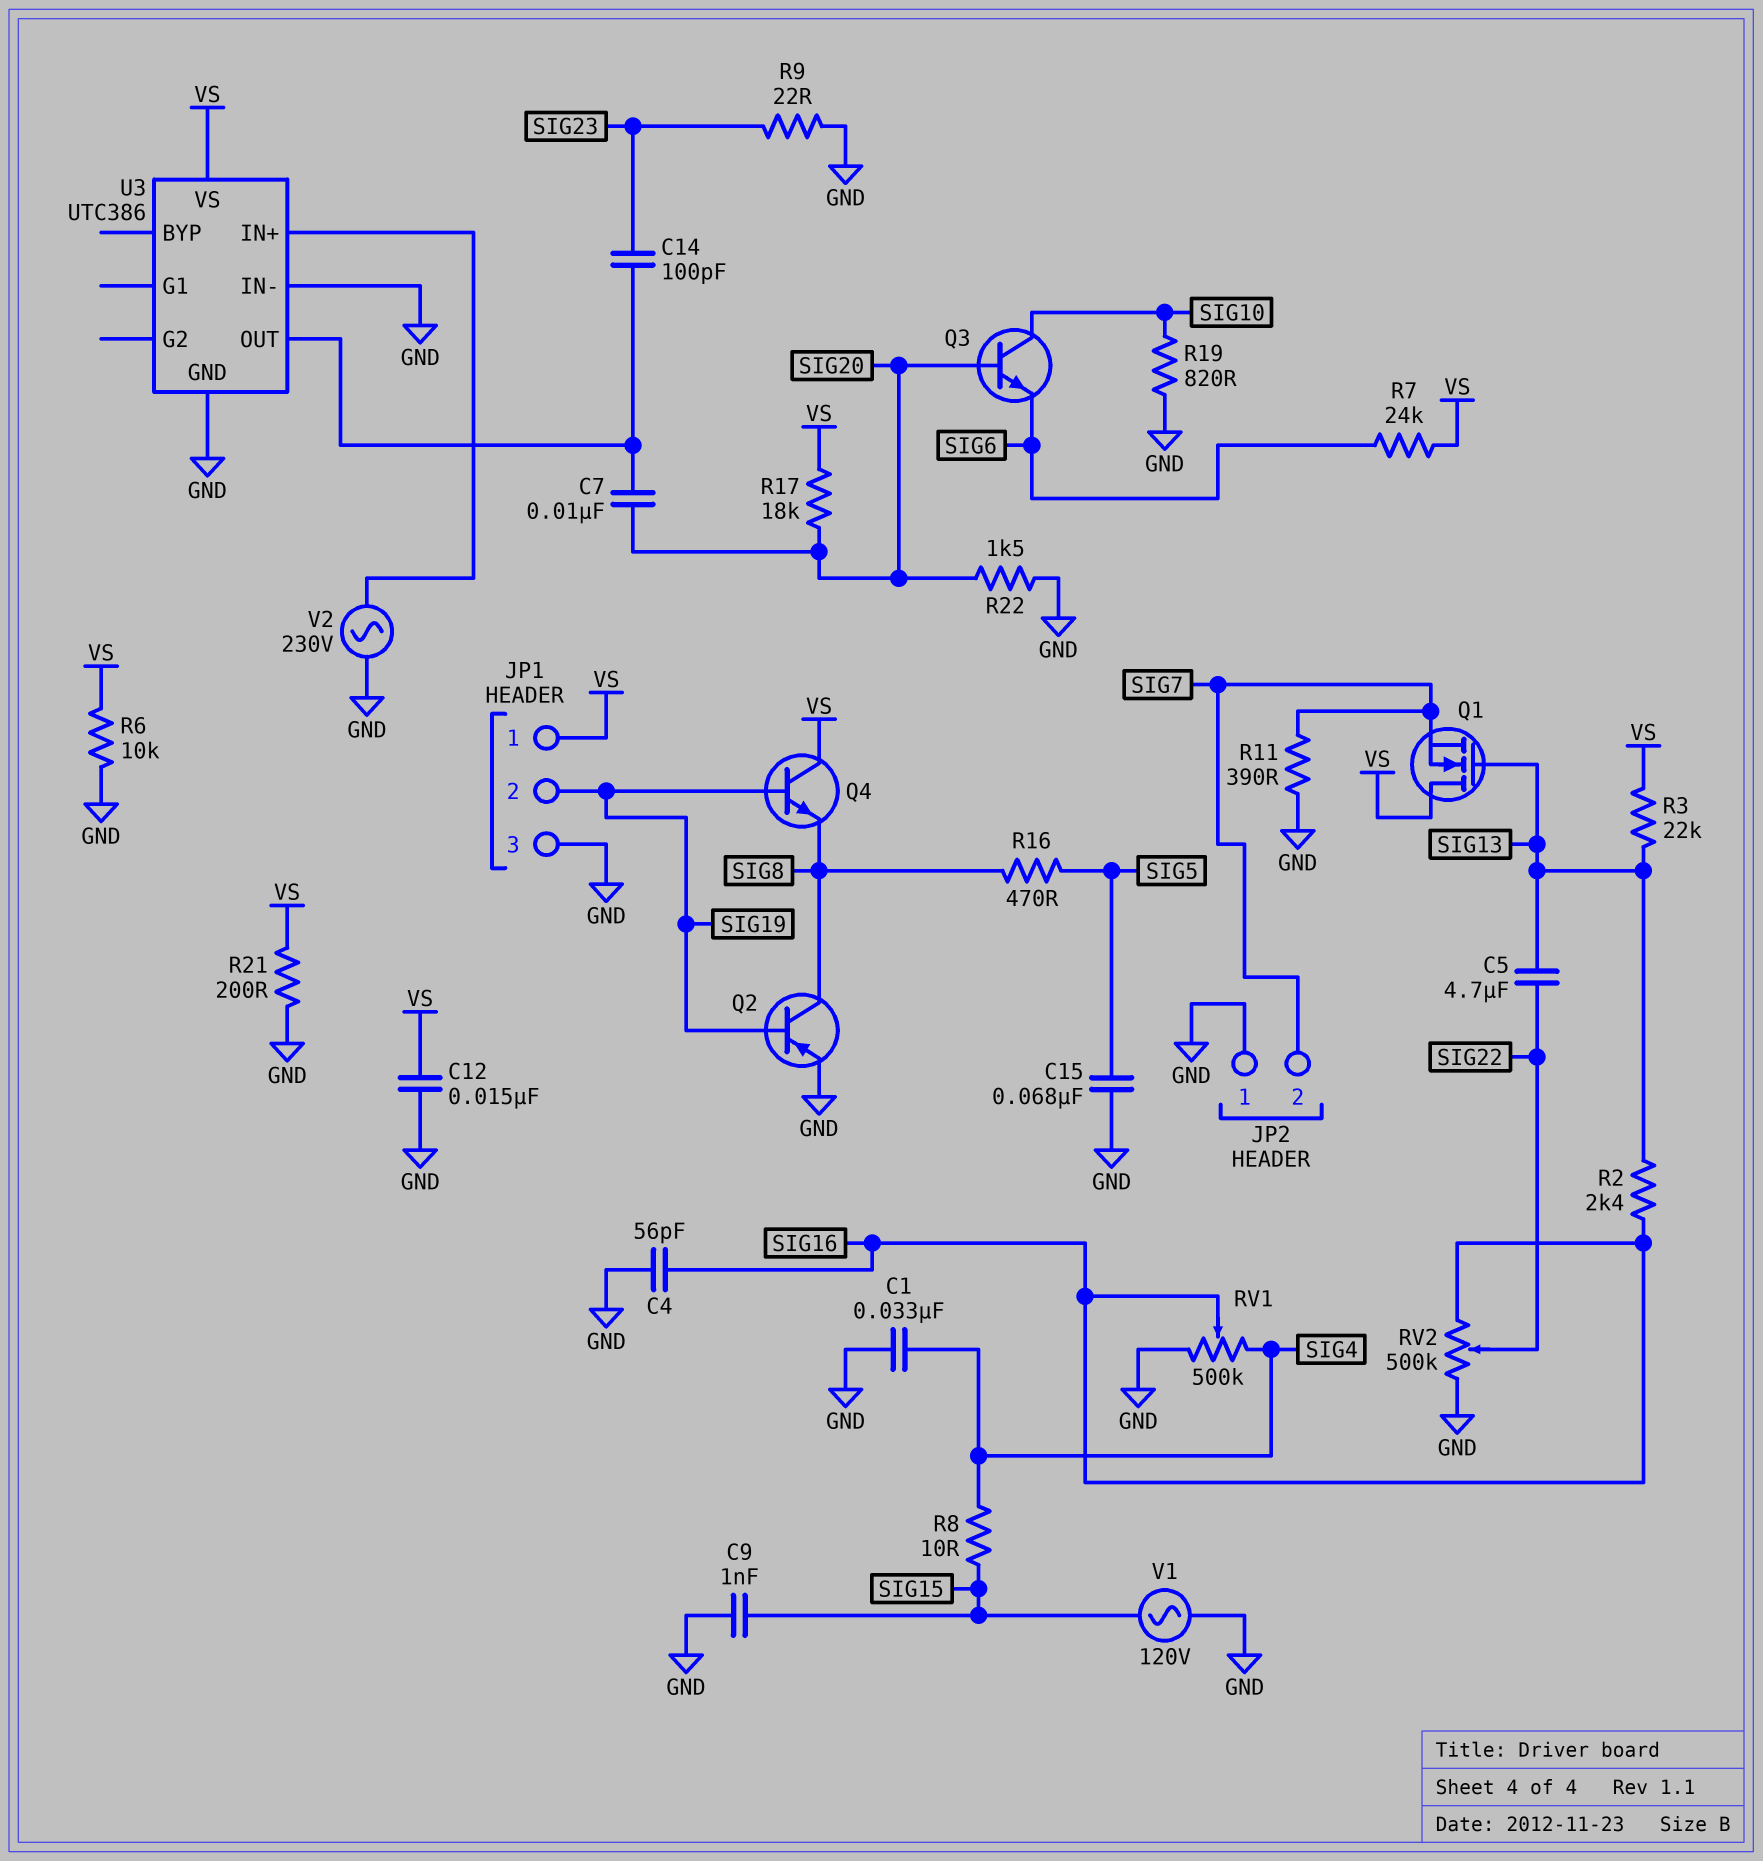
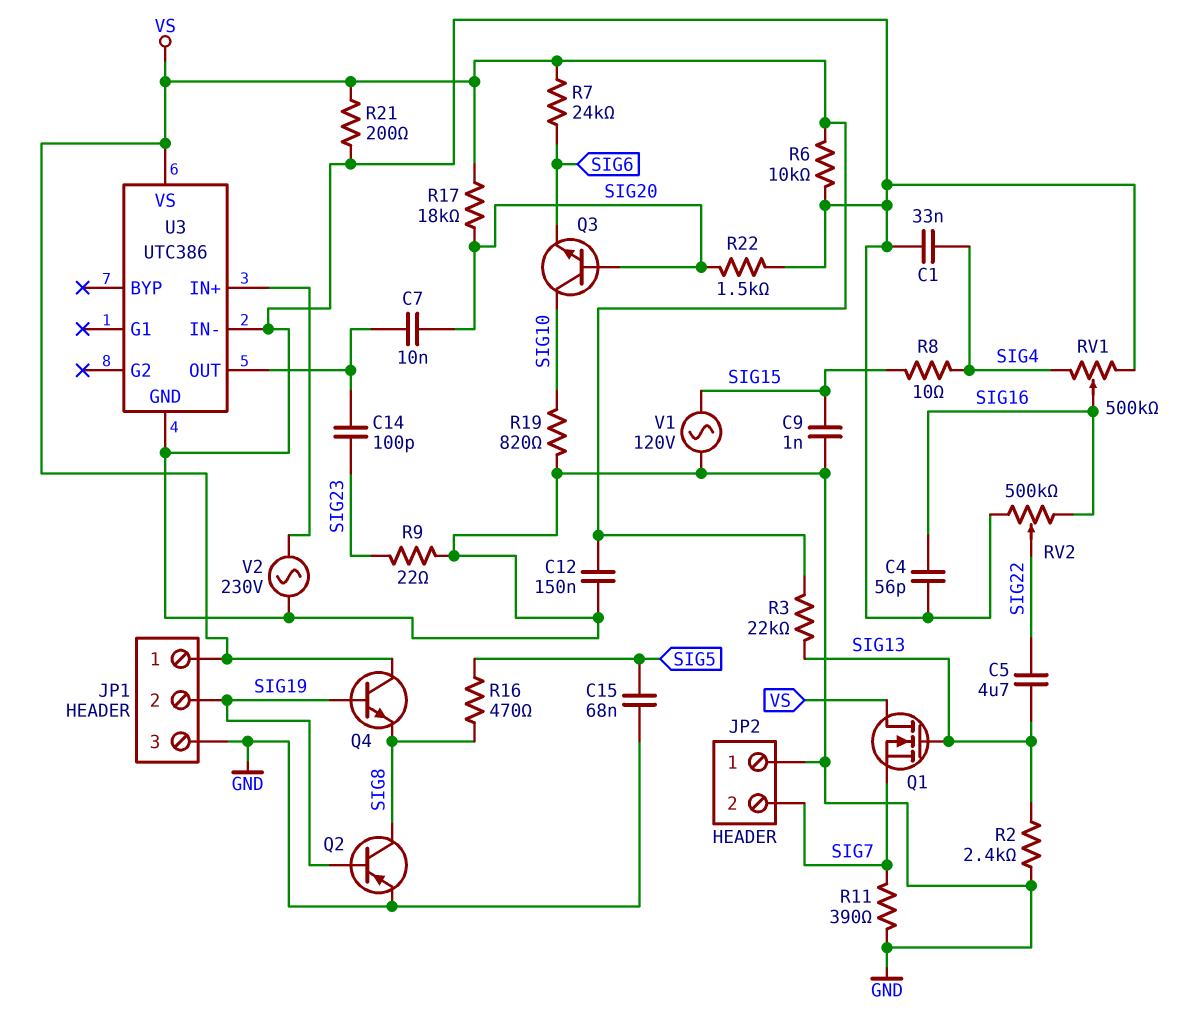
C12: 15nF (GND, VS) -> 150nF (GND, VS)
R2: 2.4k (SIG13, SIG16) -> 2.4k (GND, SIG13)

